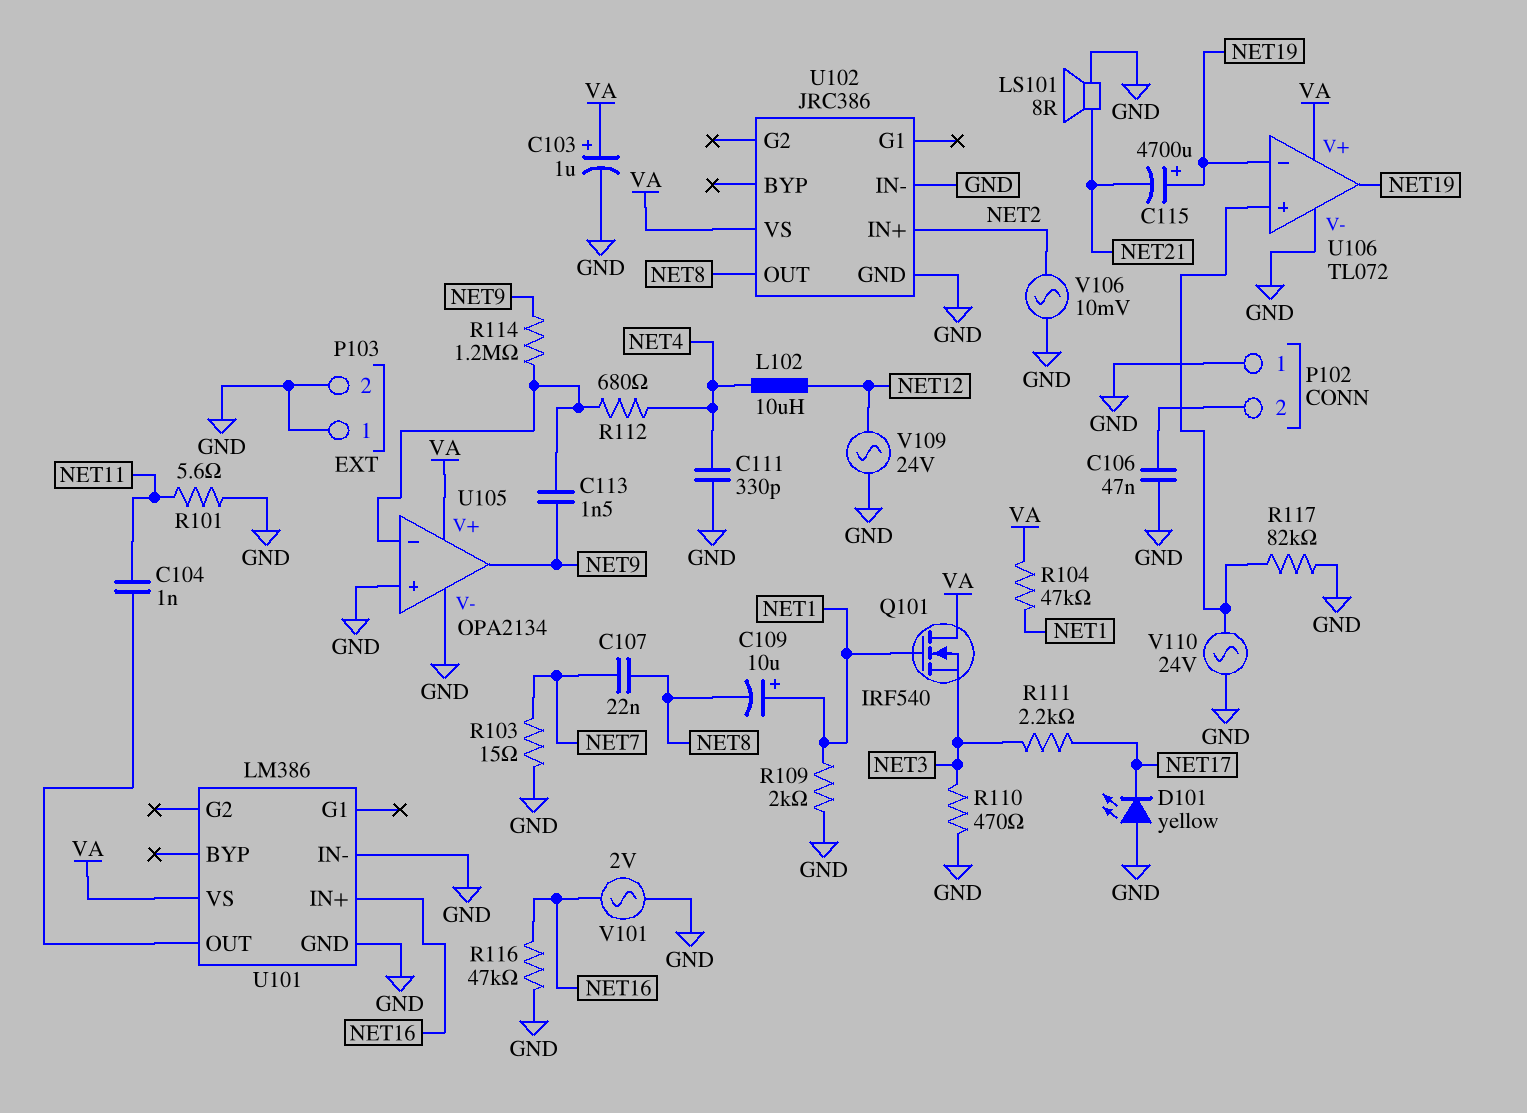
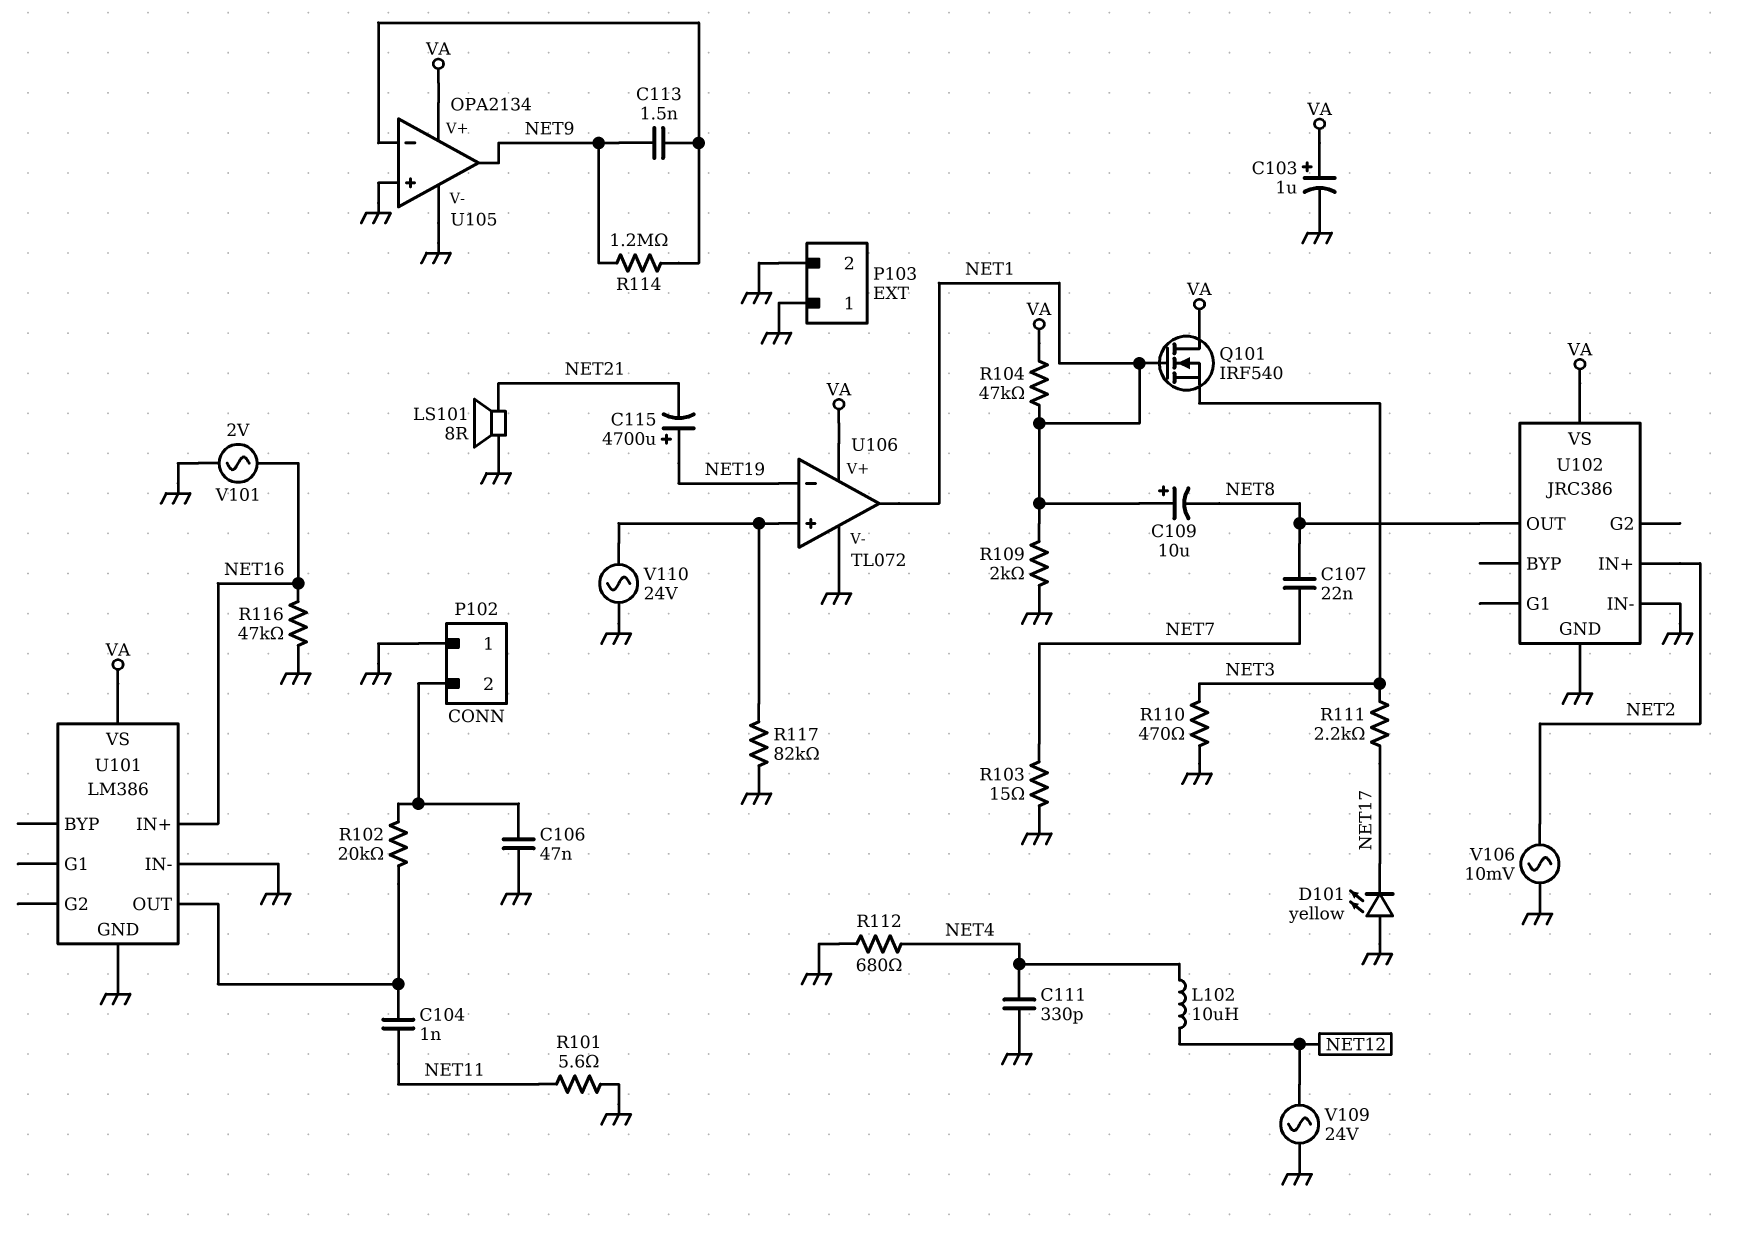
R102: none -> 20k (P102/2, U101/OUT)
R112: 680 (NET4, U105/in-) -> 680 (GND, NET4)
U106 pin out: NET19 -> NET1

